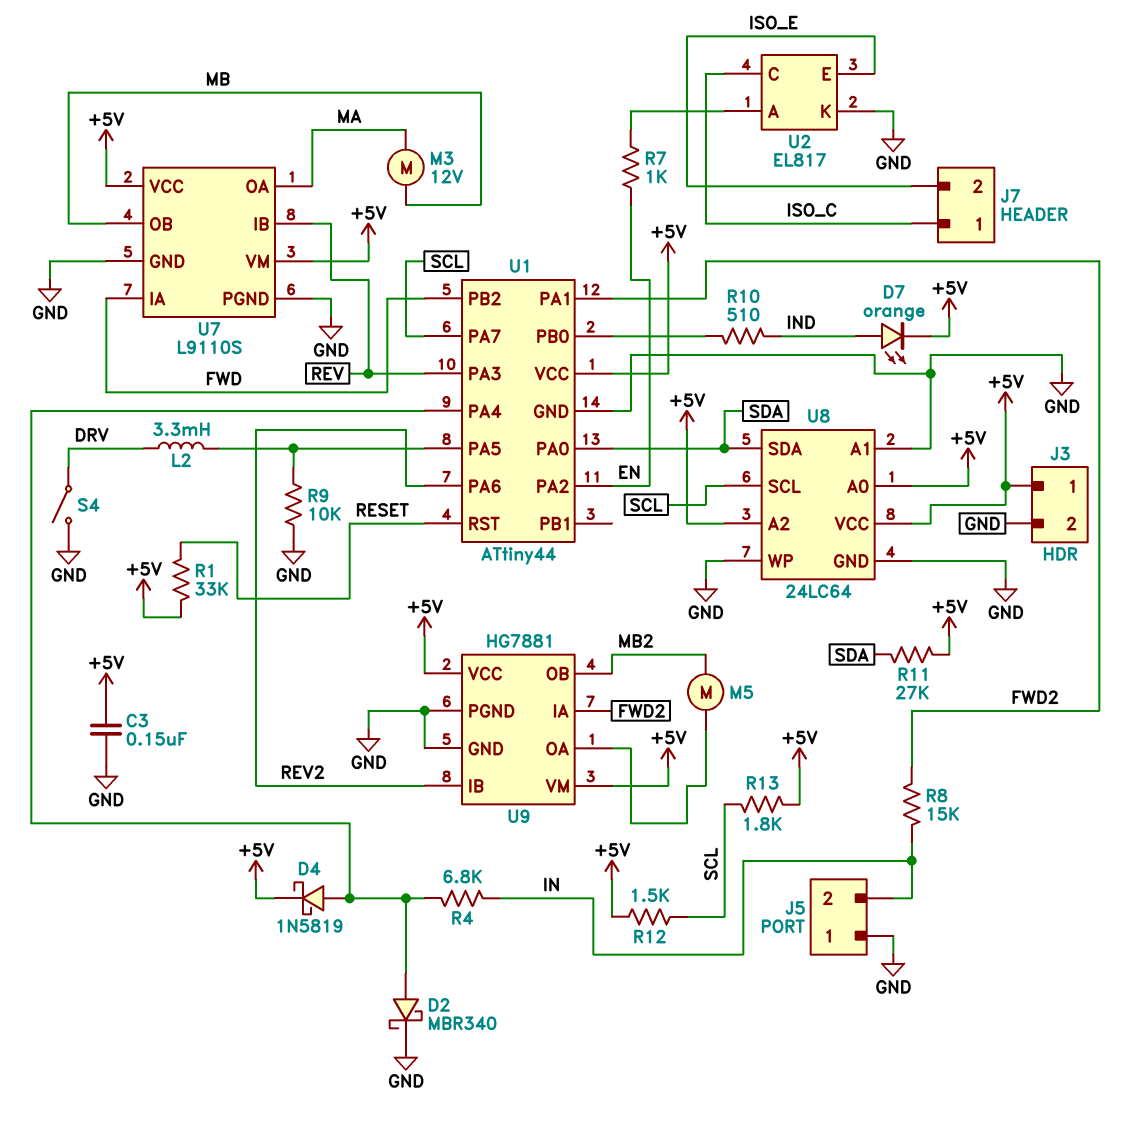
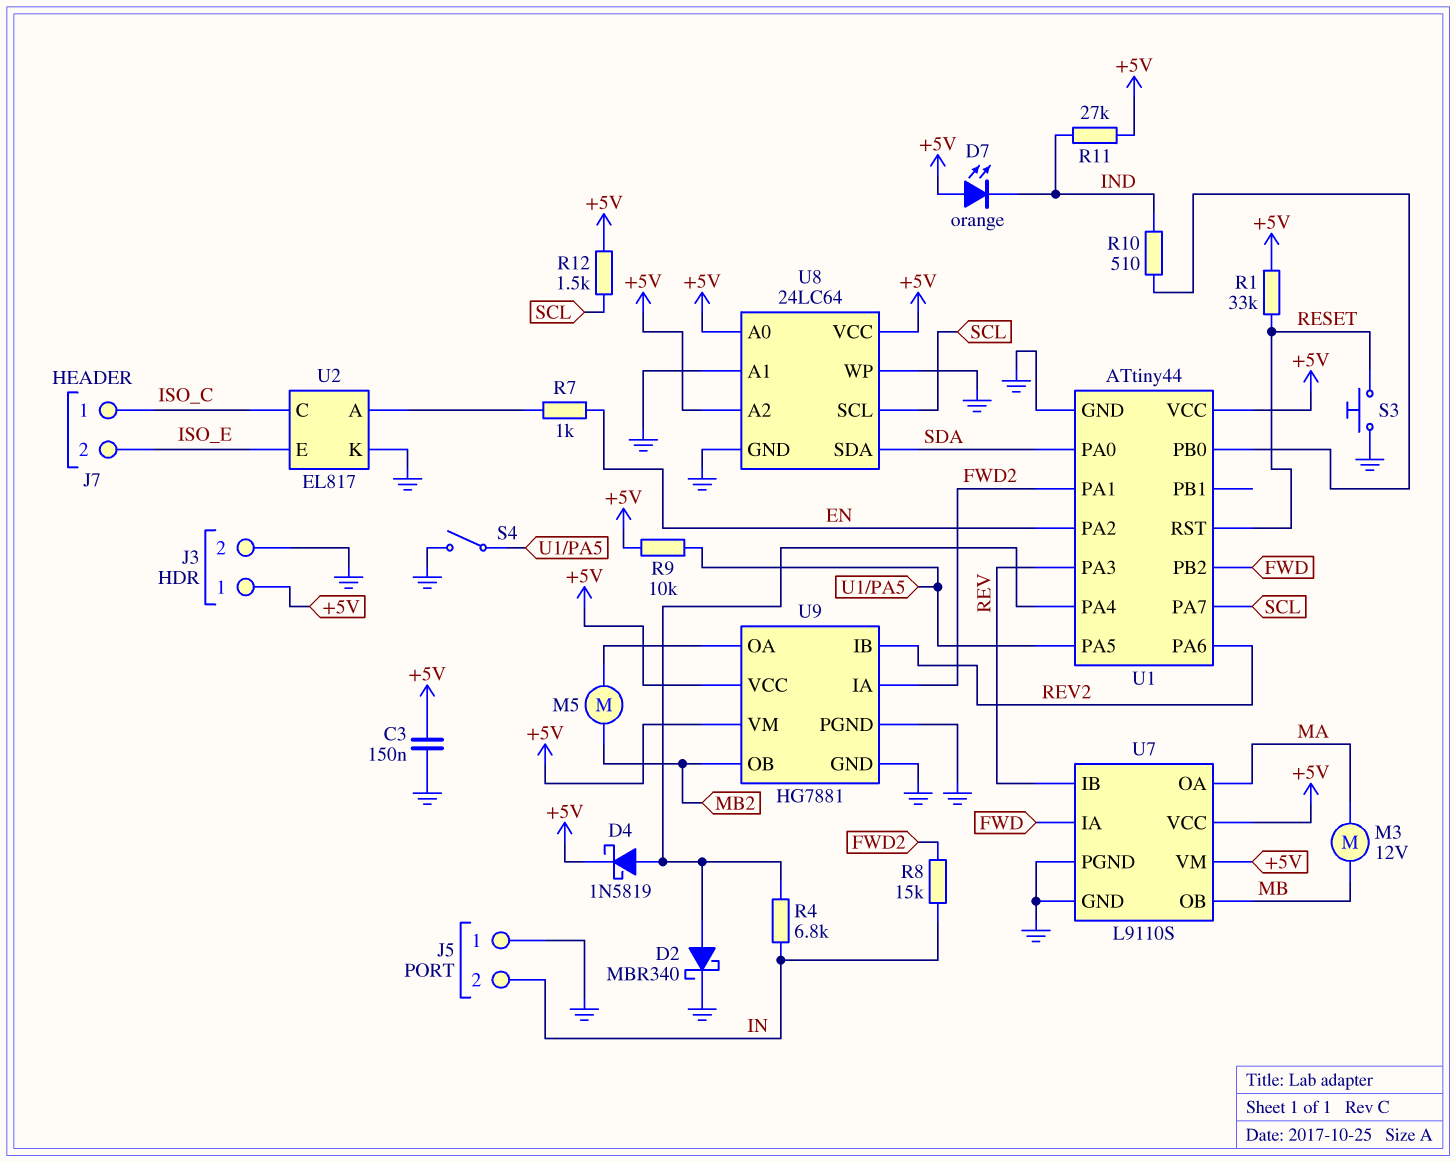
D7: LED orange (A IND, K +5V) -> LED orange (A +5V, K IND)
L2: 3.3mH (DRV, U1/PA5) -> none
R9: 10k (GND, U1/PA5) -> 10k (+5V, U1/PA5)
R11: 27k (+5V, SDA) -> 27k (+5V, IND)
R13: 1.8k (+5V, SCL) -> none
S3: none -> button (GND, RESET)
S4: switch (DRV, GND) -> switch (GND, U1/PA5)

